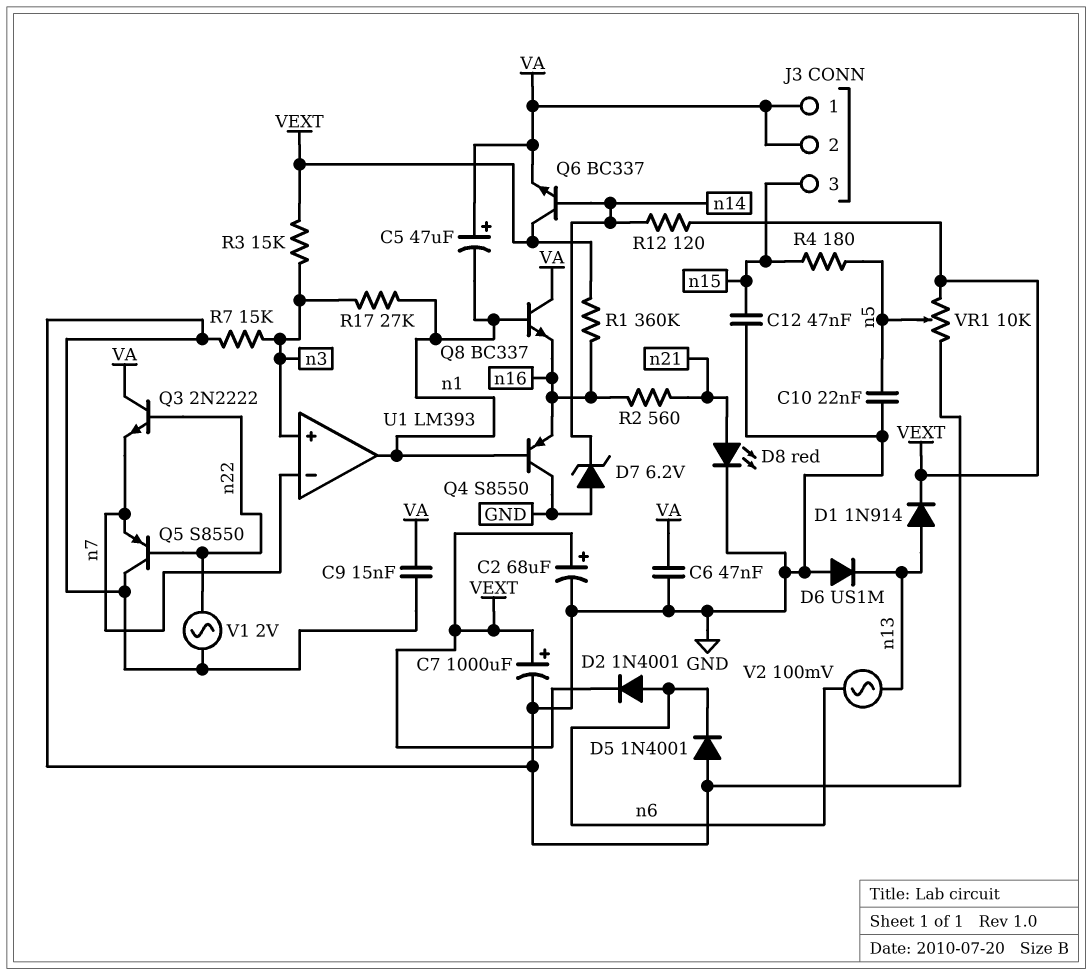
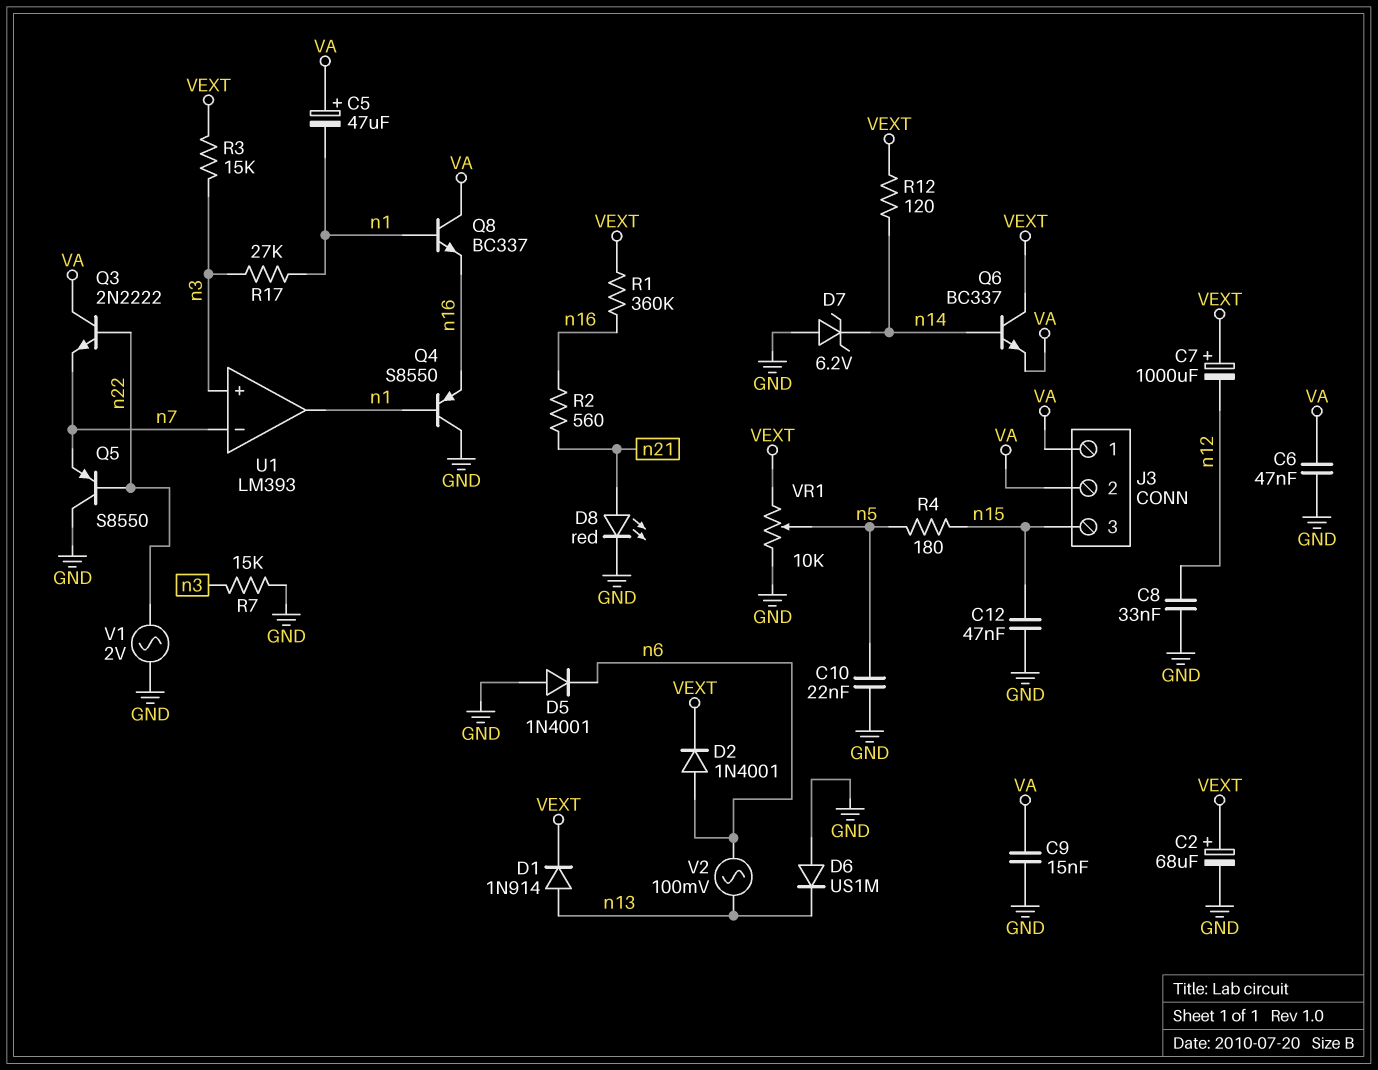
C7: 1000uF (plus VEXT, minus GND) -> 1000uF (plus VEXT, minus n12)
C8: none -> 33nF (GND, n12)

